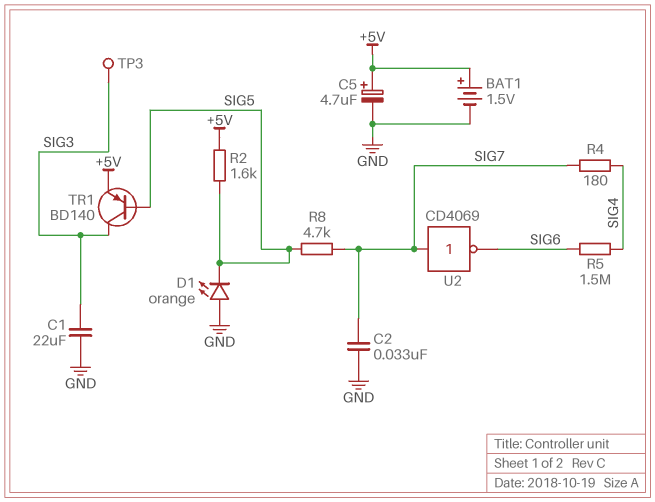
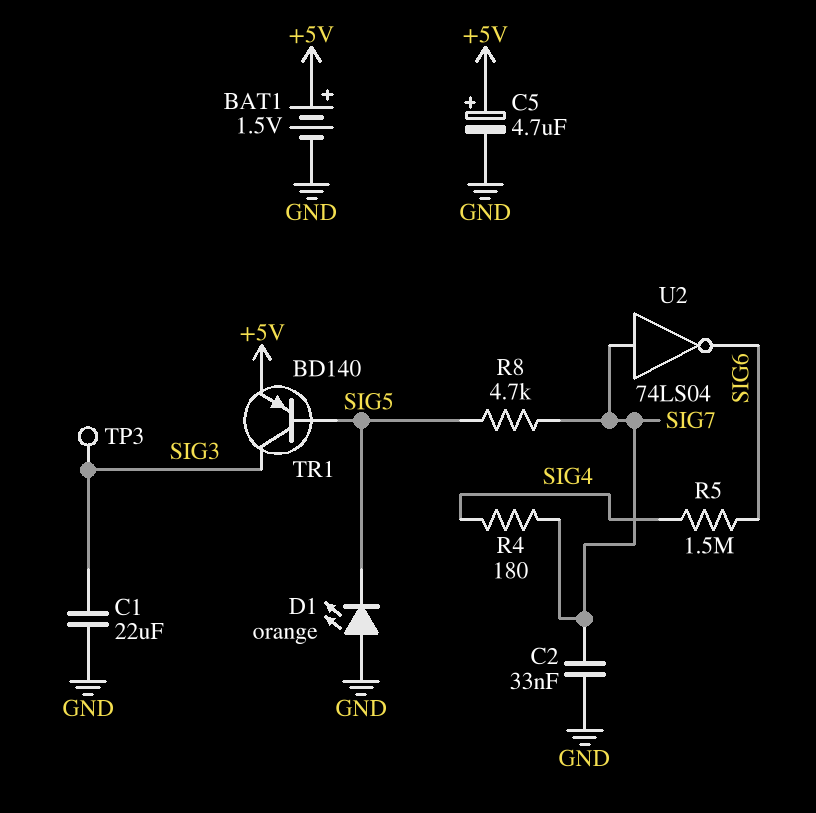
R2: 1.6k (+5V, SIG5) -> none
U2: NOT CD4069 (in SIG7, out SIG6) -> NOT 74LS04 (in SIG7, out SIG6)

